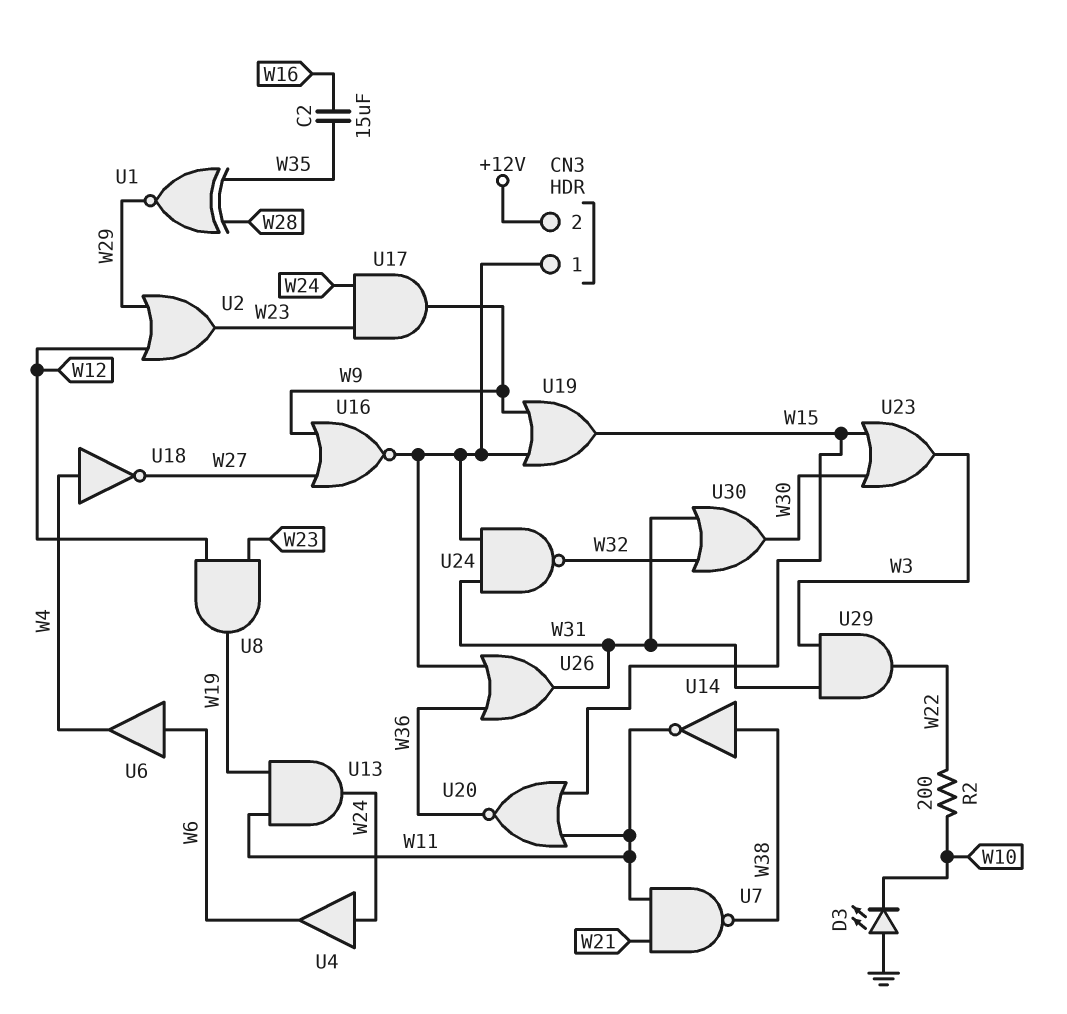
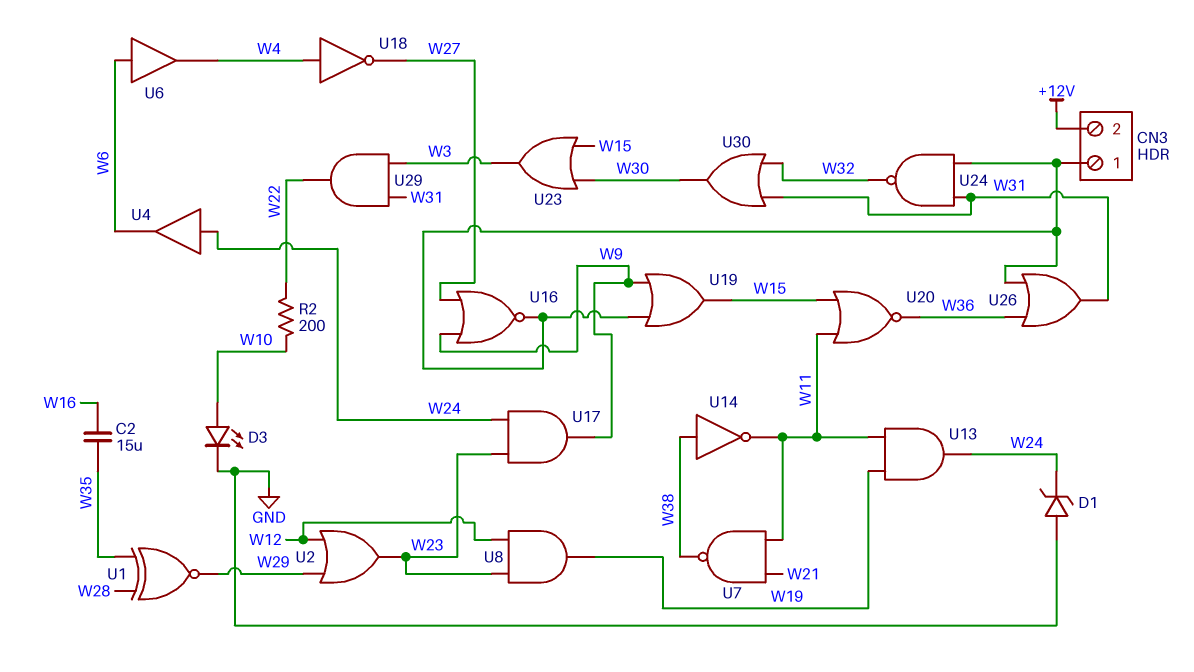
D1: none -> zener (A GND, K W24)
D3: LED (A GND, K W10) -> LED (A W10, K GND)

